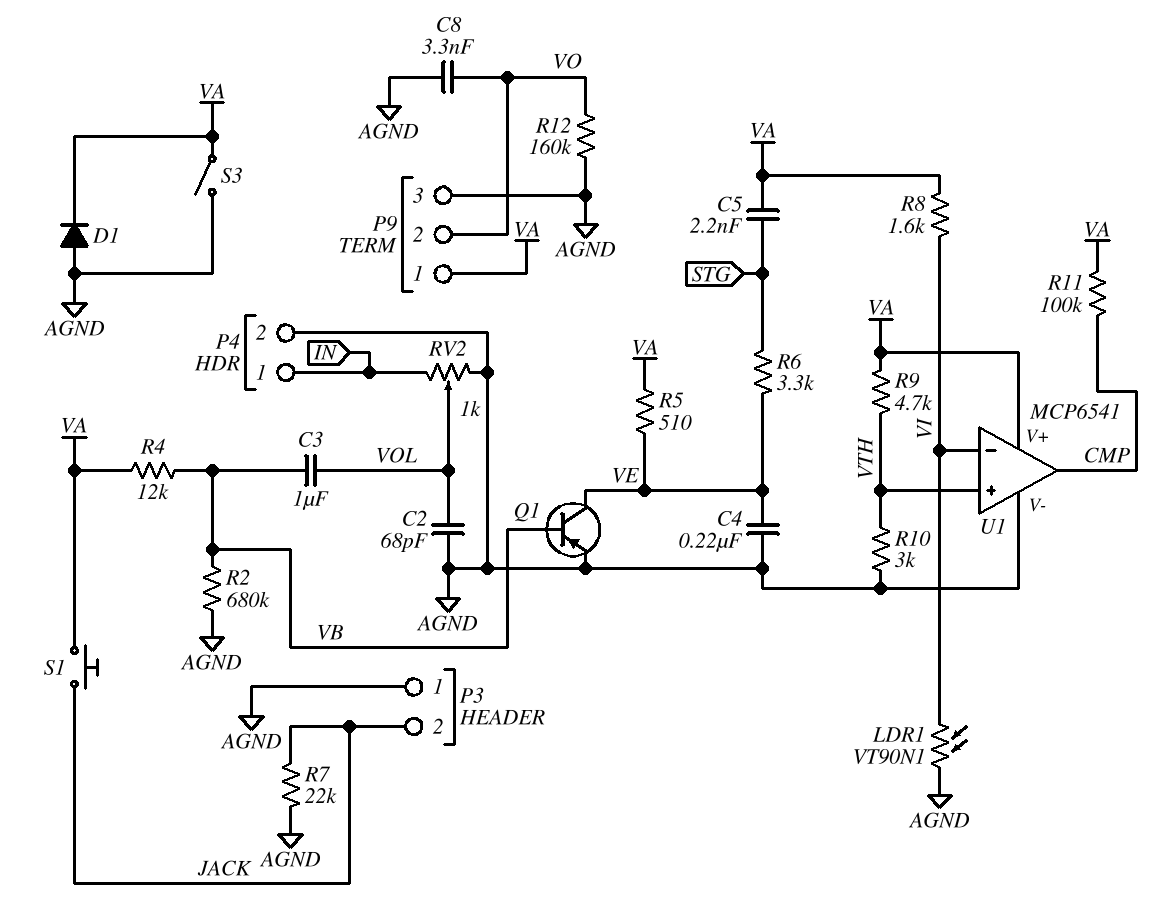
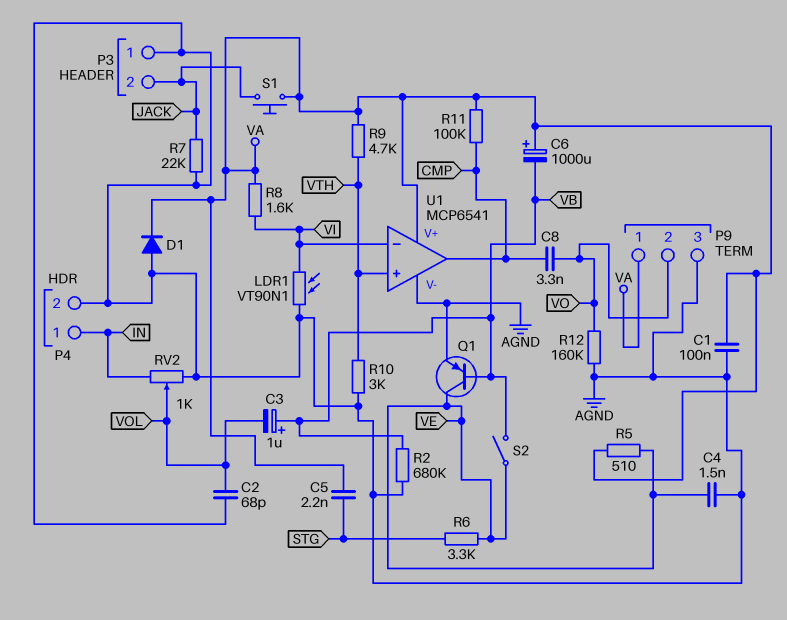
C1: none -> 100nF (AGND, VA)
C3: 1uF (VB, VOL) -> 1uF (plus VB, minus VOL)
C4: 220nF (AGND, VE) -> 1.5nF (AGND, VE)
C6: none -> 1000uF (plus VA, minus VB)
C8: 3.3nF (AGND, VO) -> 3.3nF (CMP, VO)
R4: 12k (VA, VB) -> none
S2: none -> switch (VB, VE)
S3: switch (AGND, VA) -> none

